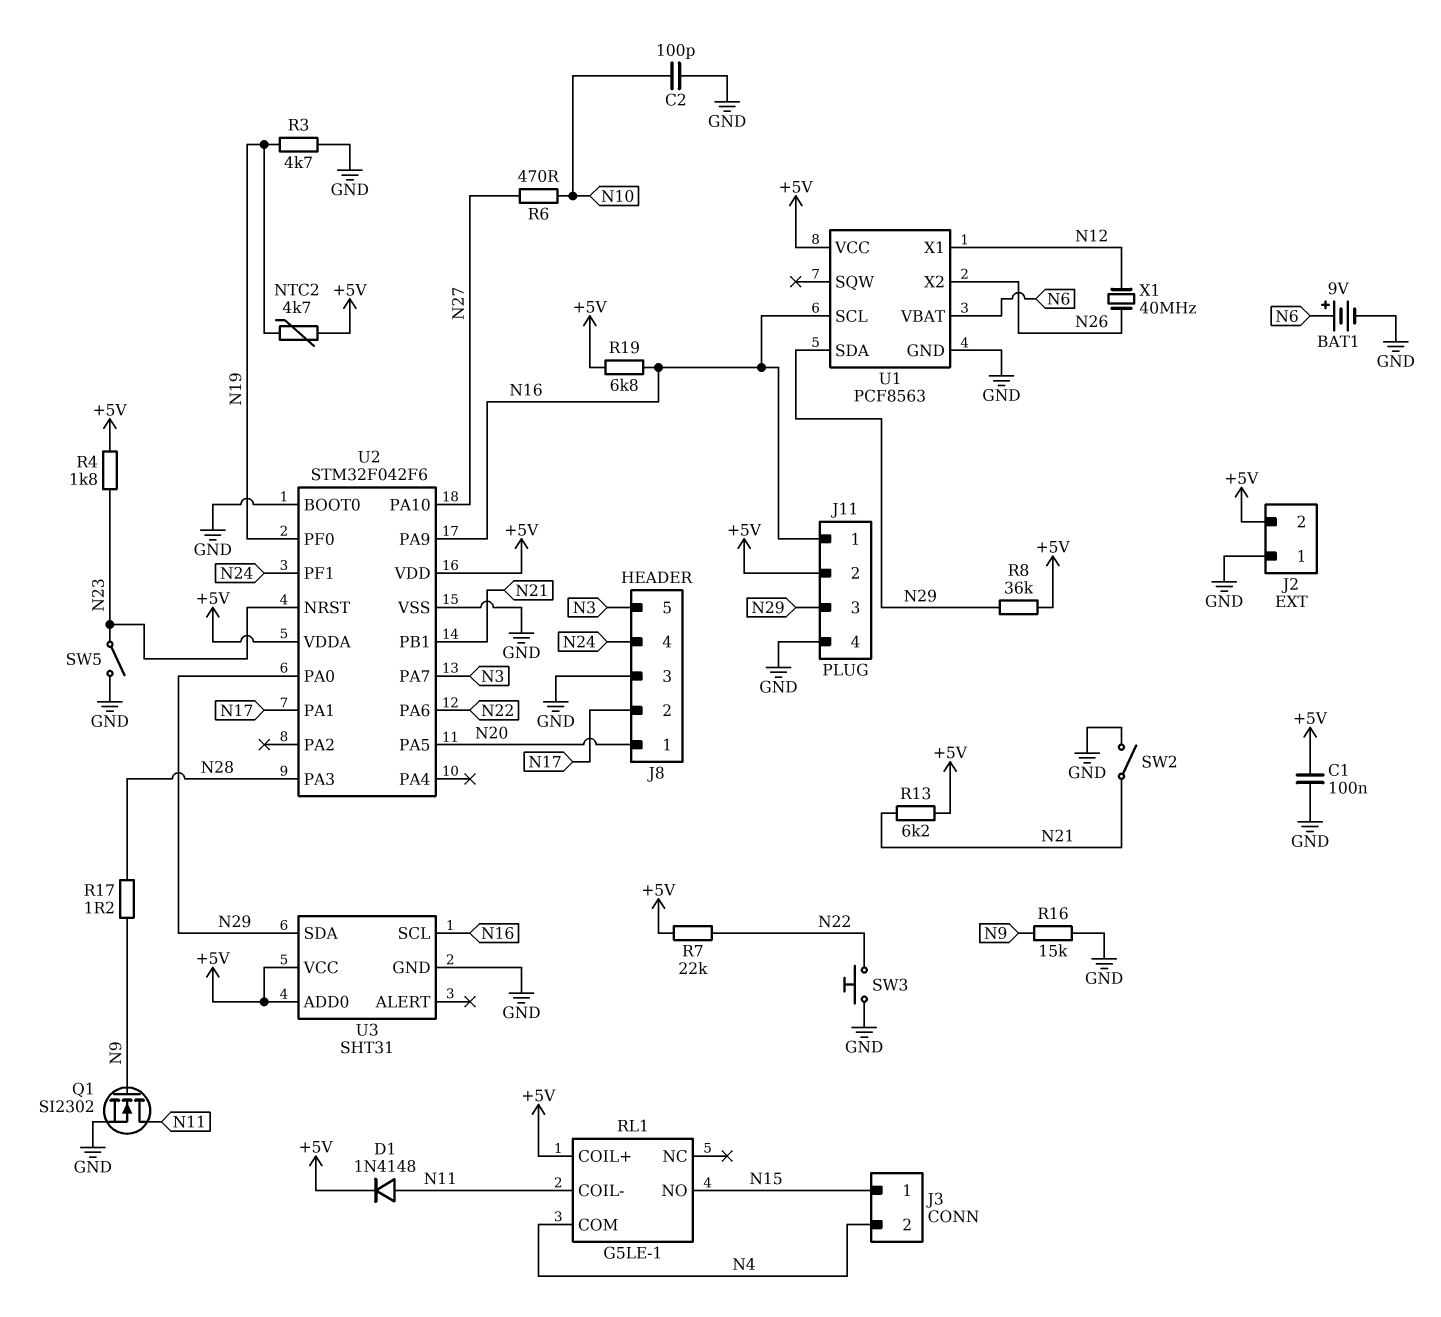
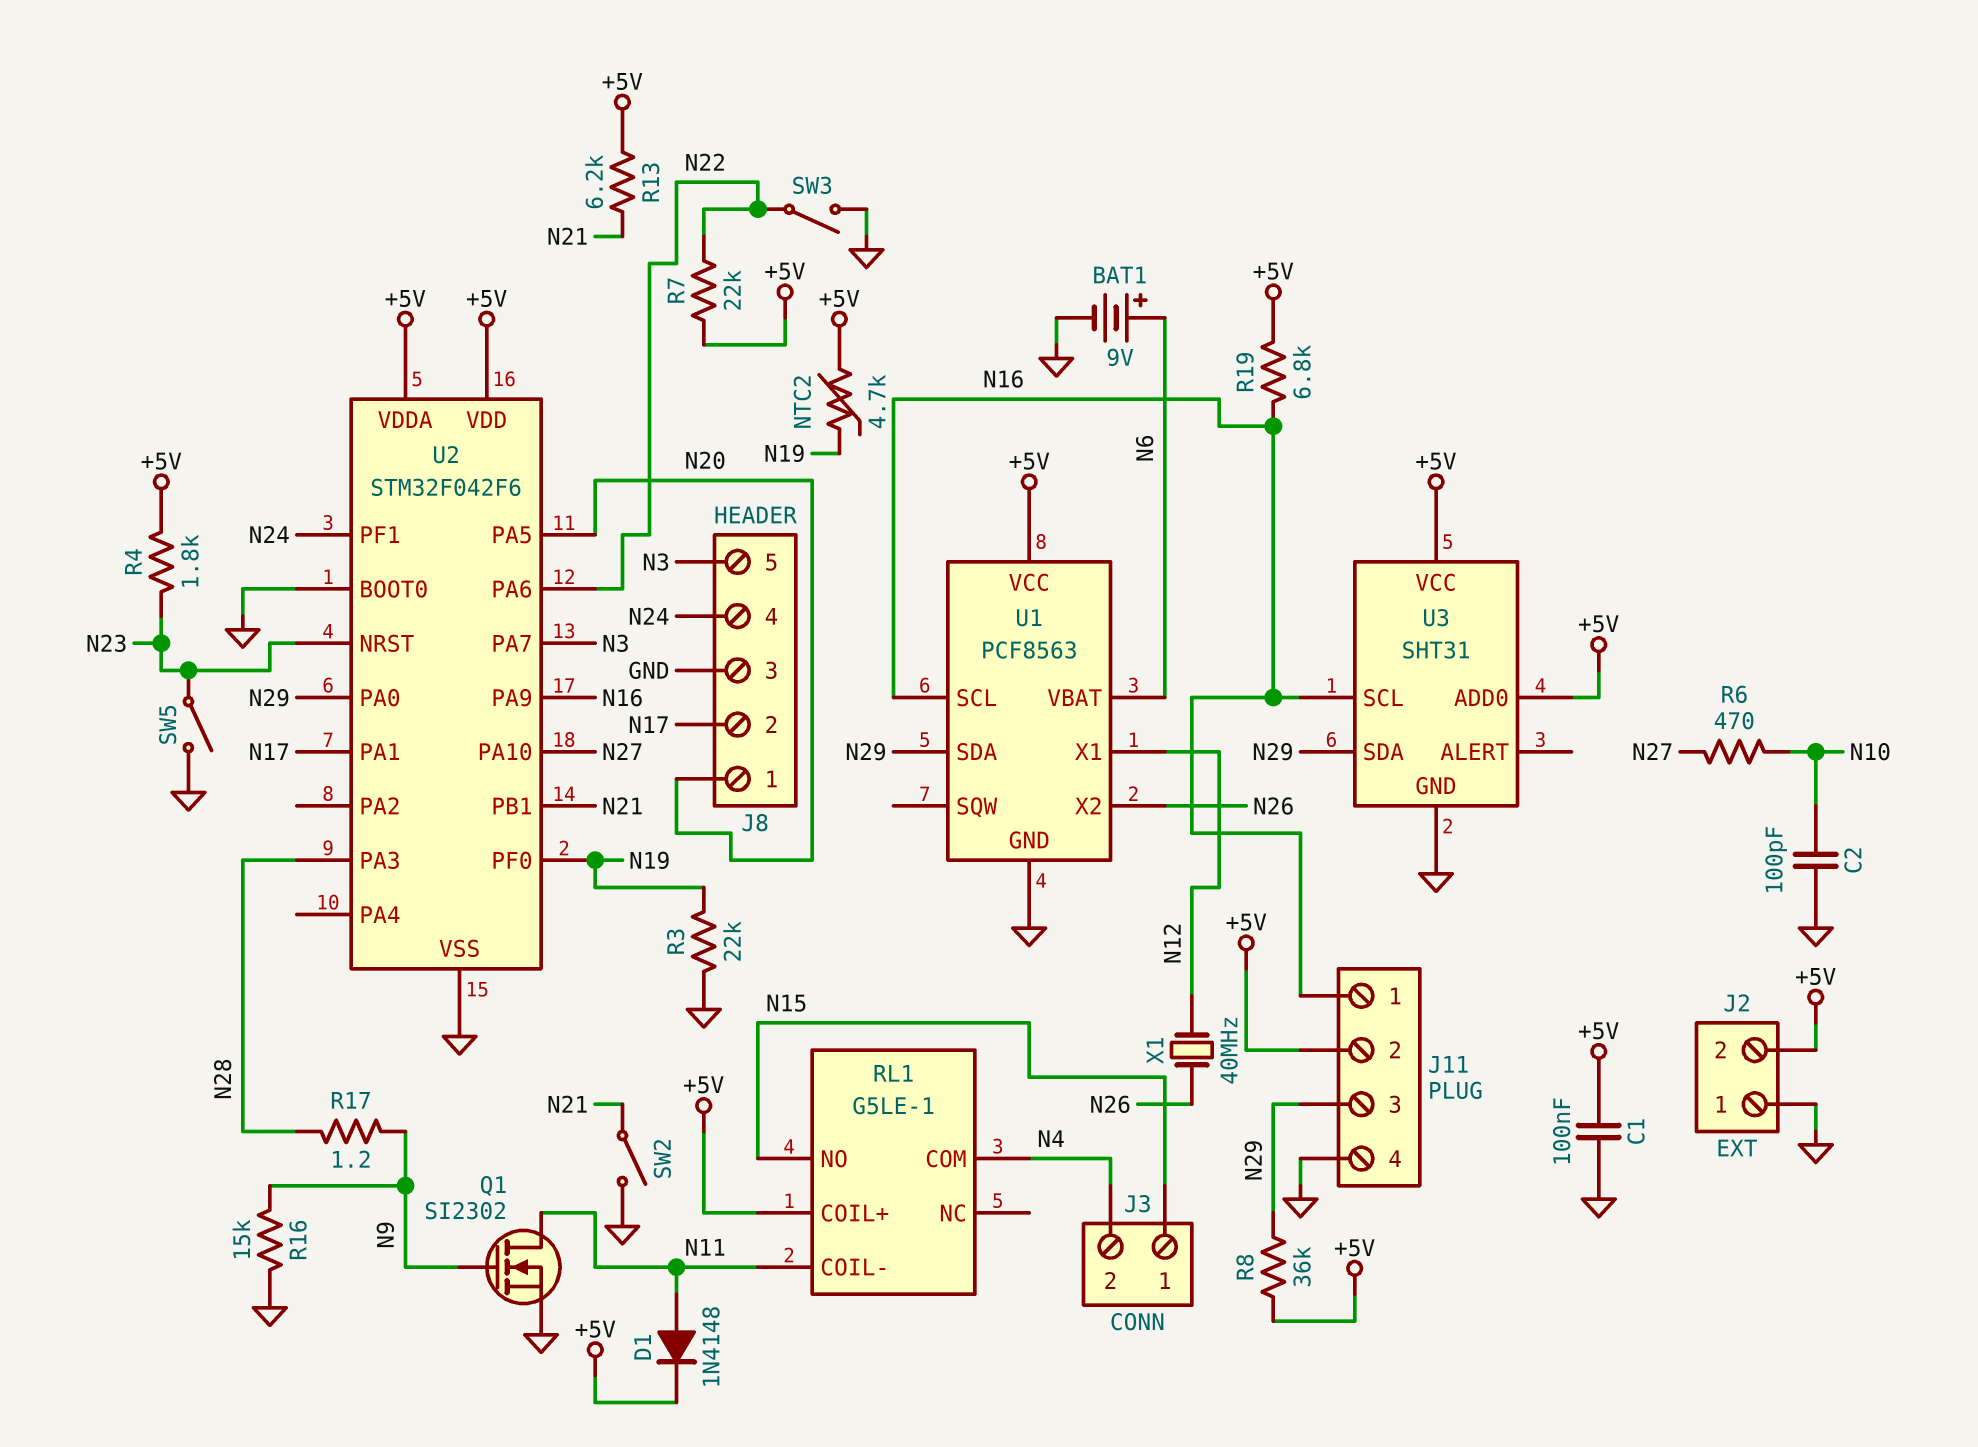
R3: 4.7k (GND, N19) -> 22k (GND, N19)
SW3: button (GND, N22) -> switch (GND, N22)

